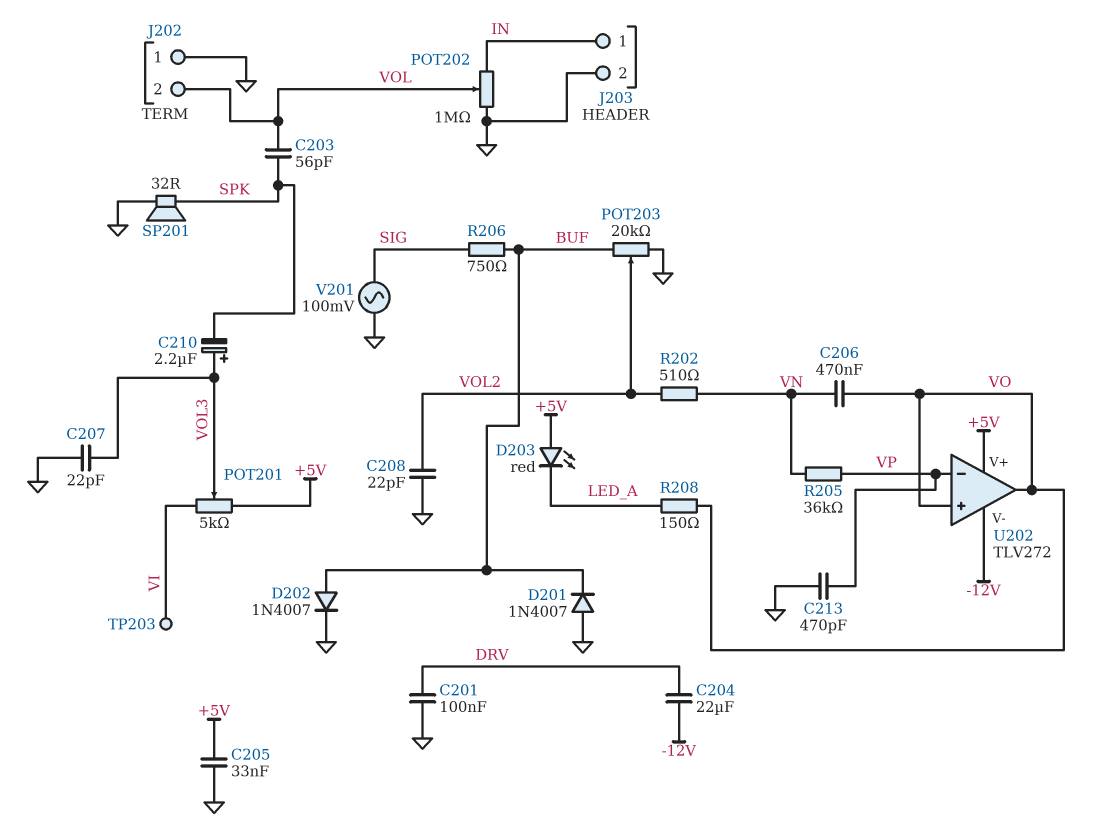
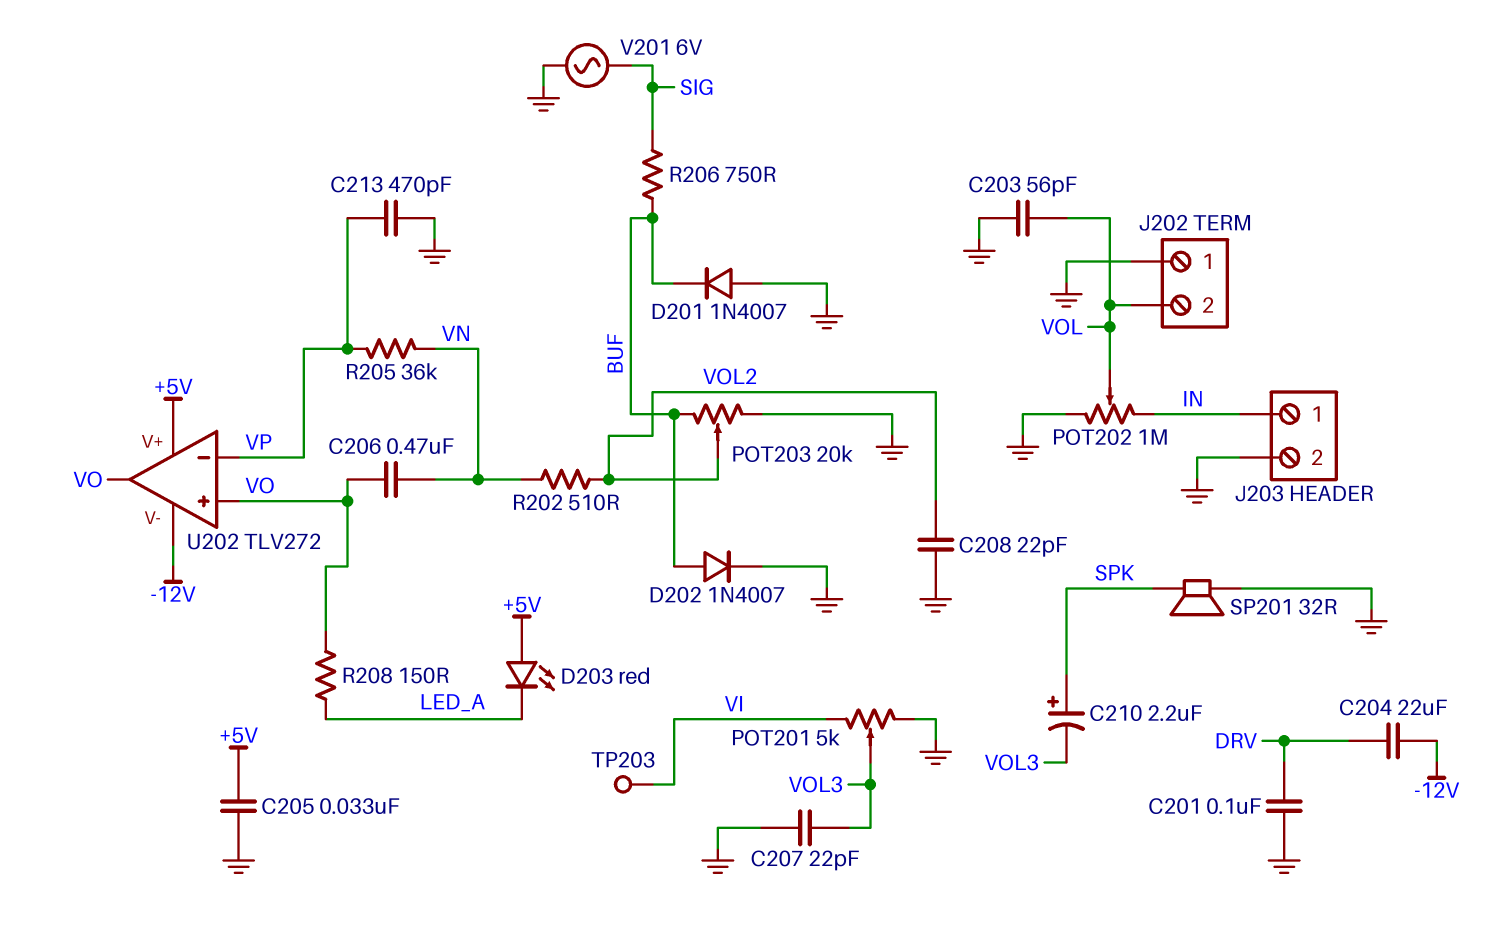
C203: 56pF (SPK, VOL) -> 56pF (GND, VOL)
C210: 2.2uF (plus VOL3, minus SPK) -> 2.2uF (plus SPK, minus VOL3)
POT201: 5k (+5V, VI, wiper VOL3) -> 5k (GND, VI, wiper VOL3)
V201: AC 100mV (GND, SIG) -> AC 6V (GND, SIG)

